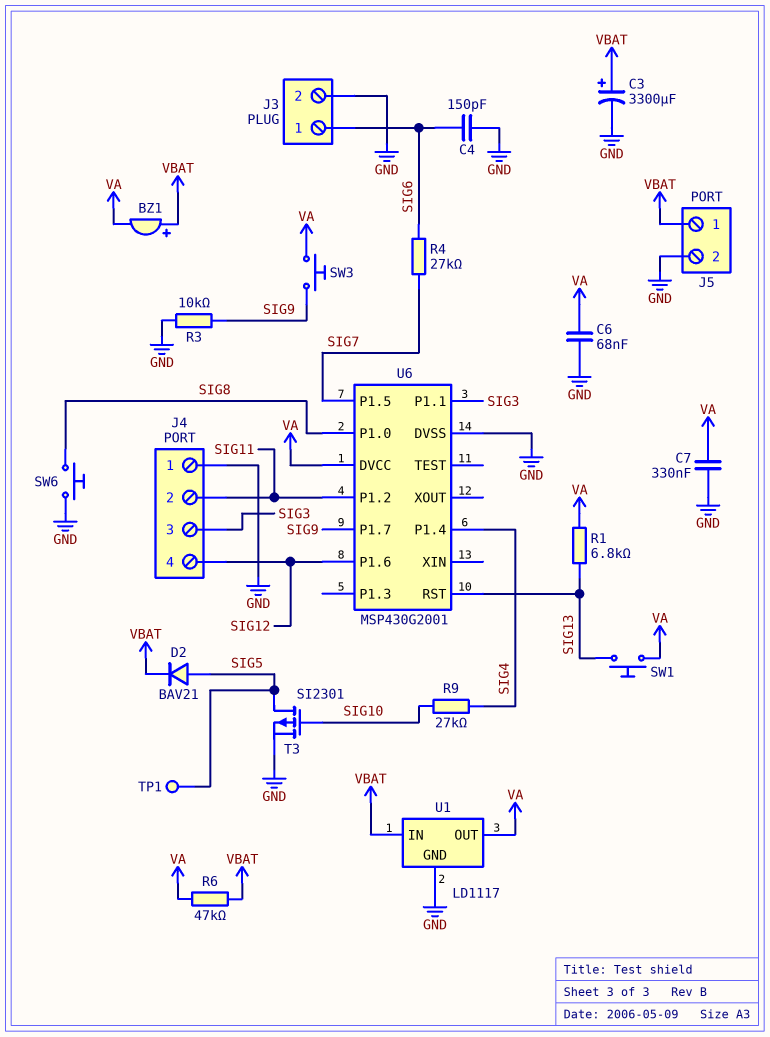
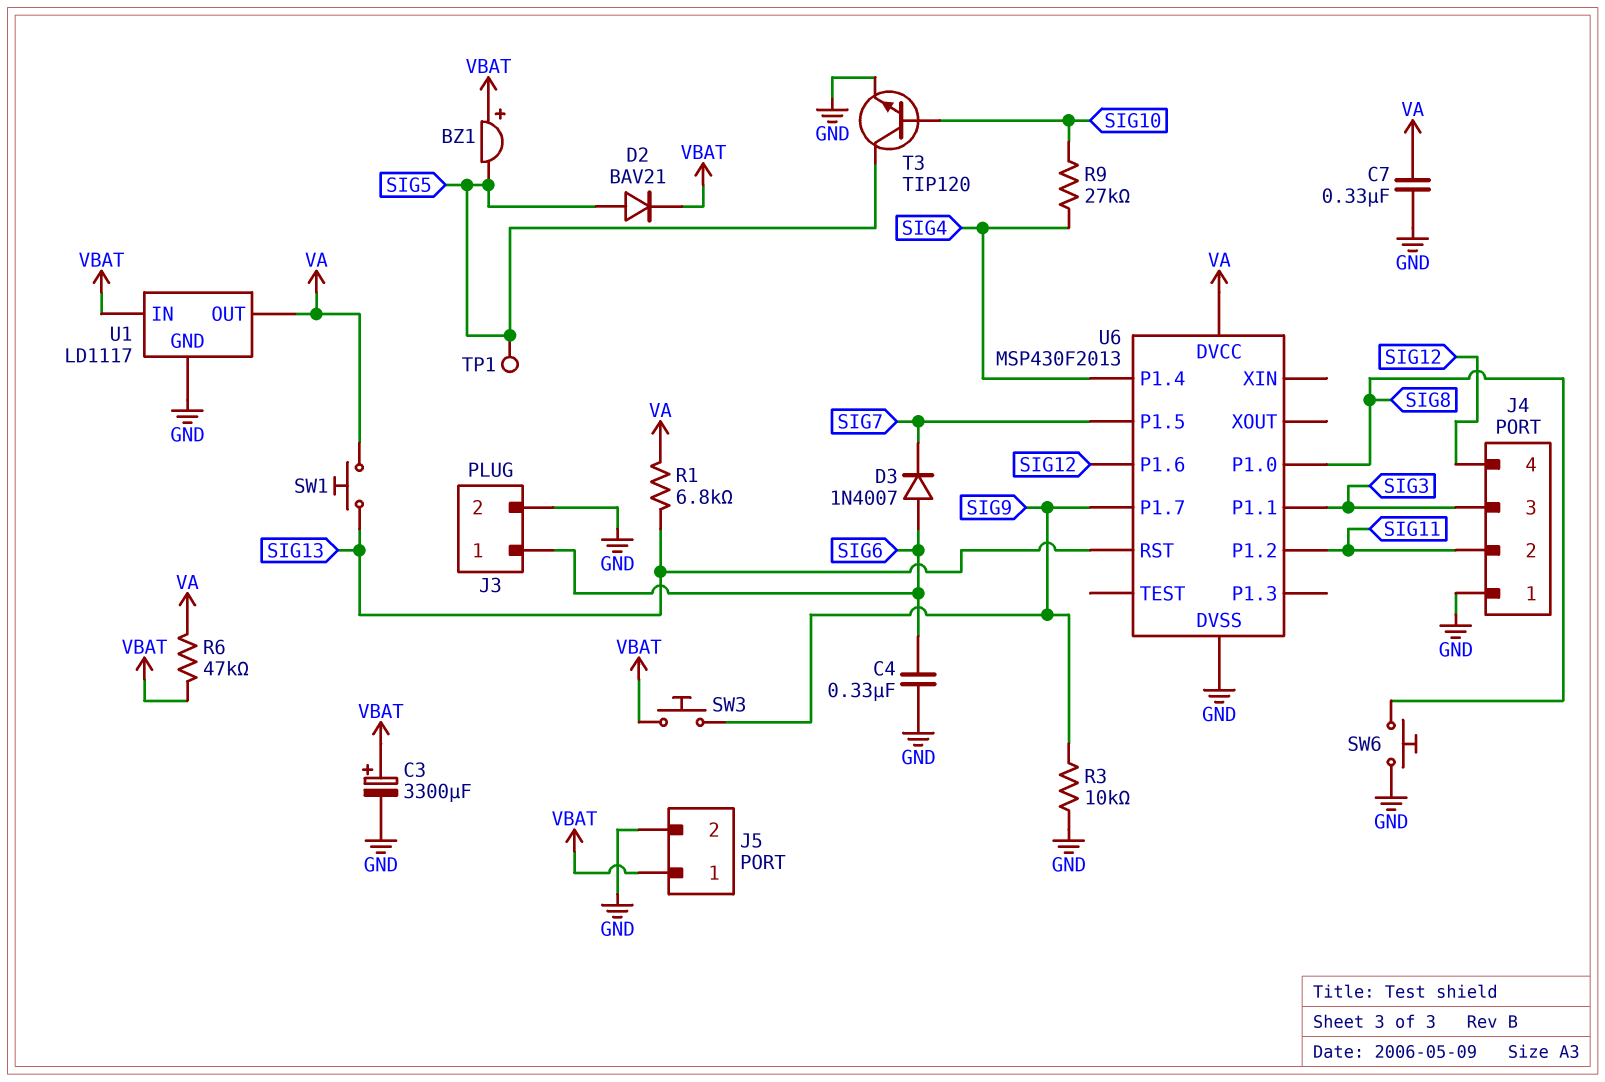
BZ1: buzzer (plus VBAT, minus VA) -> buzzer (plus VBAT, minus SIG5)
C4: 150pF (GND, SIG6) -> 330nF (GND, SIG6)
C6: 68nF (GND, VA) -> none
D3: none -> diode 1N4007 (A SIG6, K SIG7)
R4: 27k (SIG6, SIG7) -> none
SW3: button (SIG9, VA) -> button (SIG9, VBAT)
T3: PMOS SI2301 (G SIG10, D SIG5, S GND) -> NPN TIP120 (B SIG10, C SIG5, E GND)
U6: MSP430G2001 -> MSP430F2013

